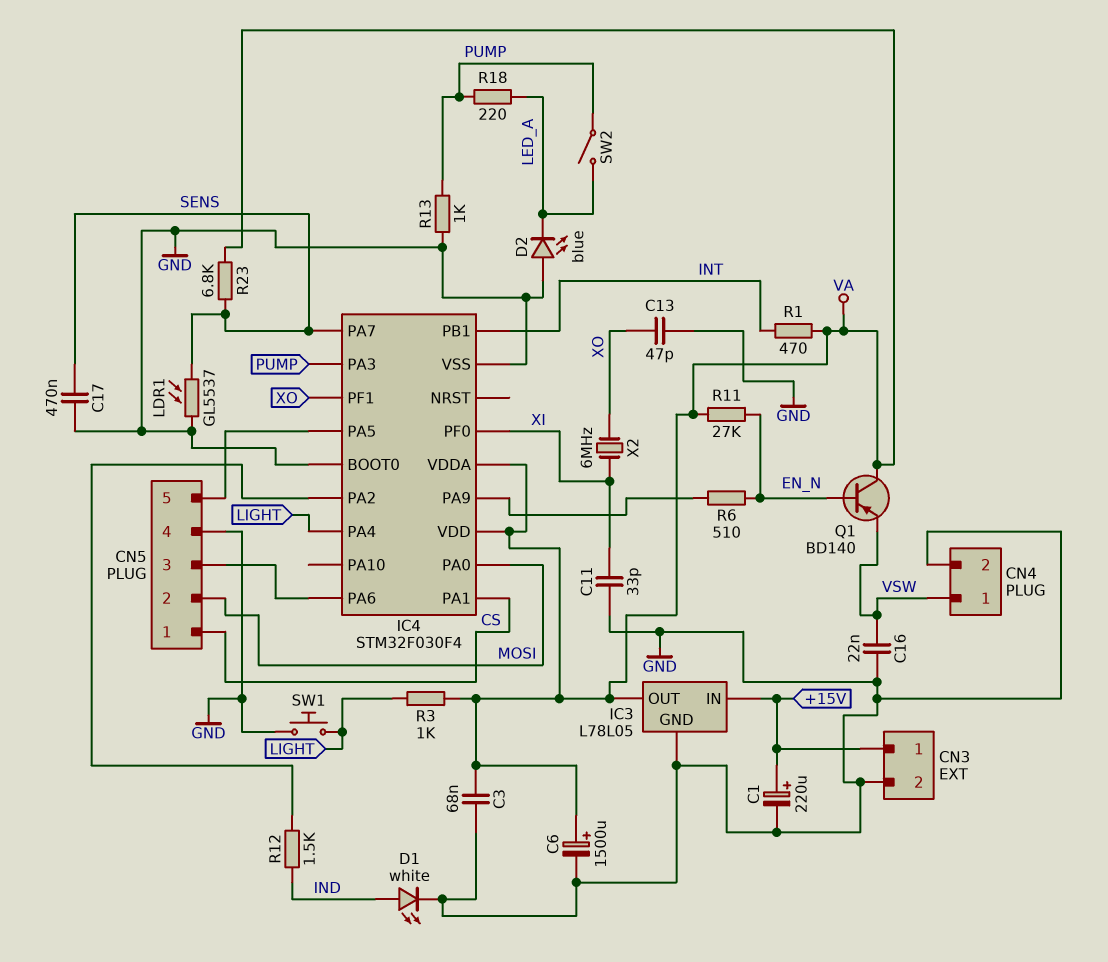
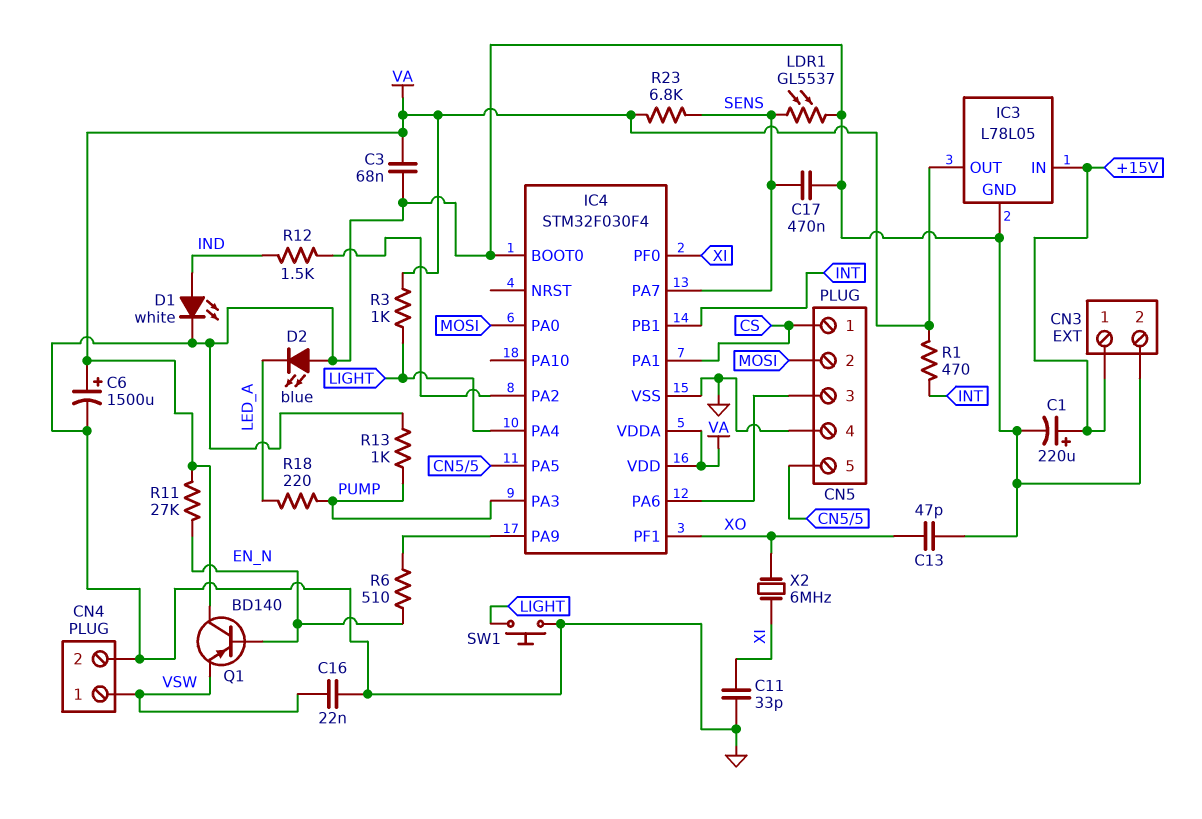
SW2: switch (LED_A, PUMP) -> none

